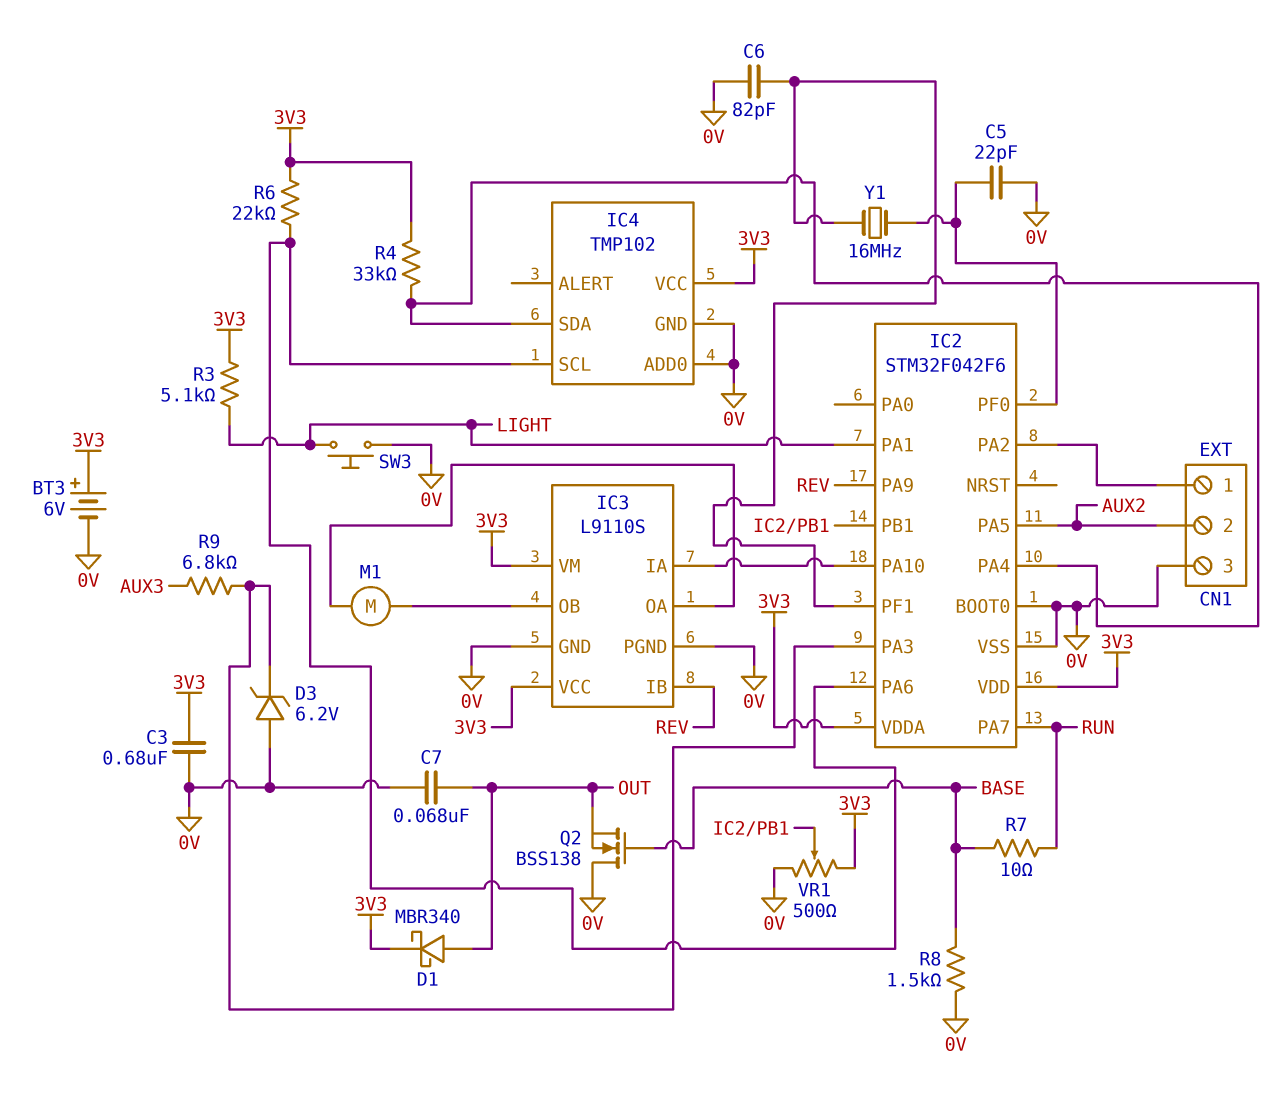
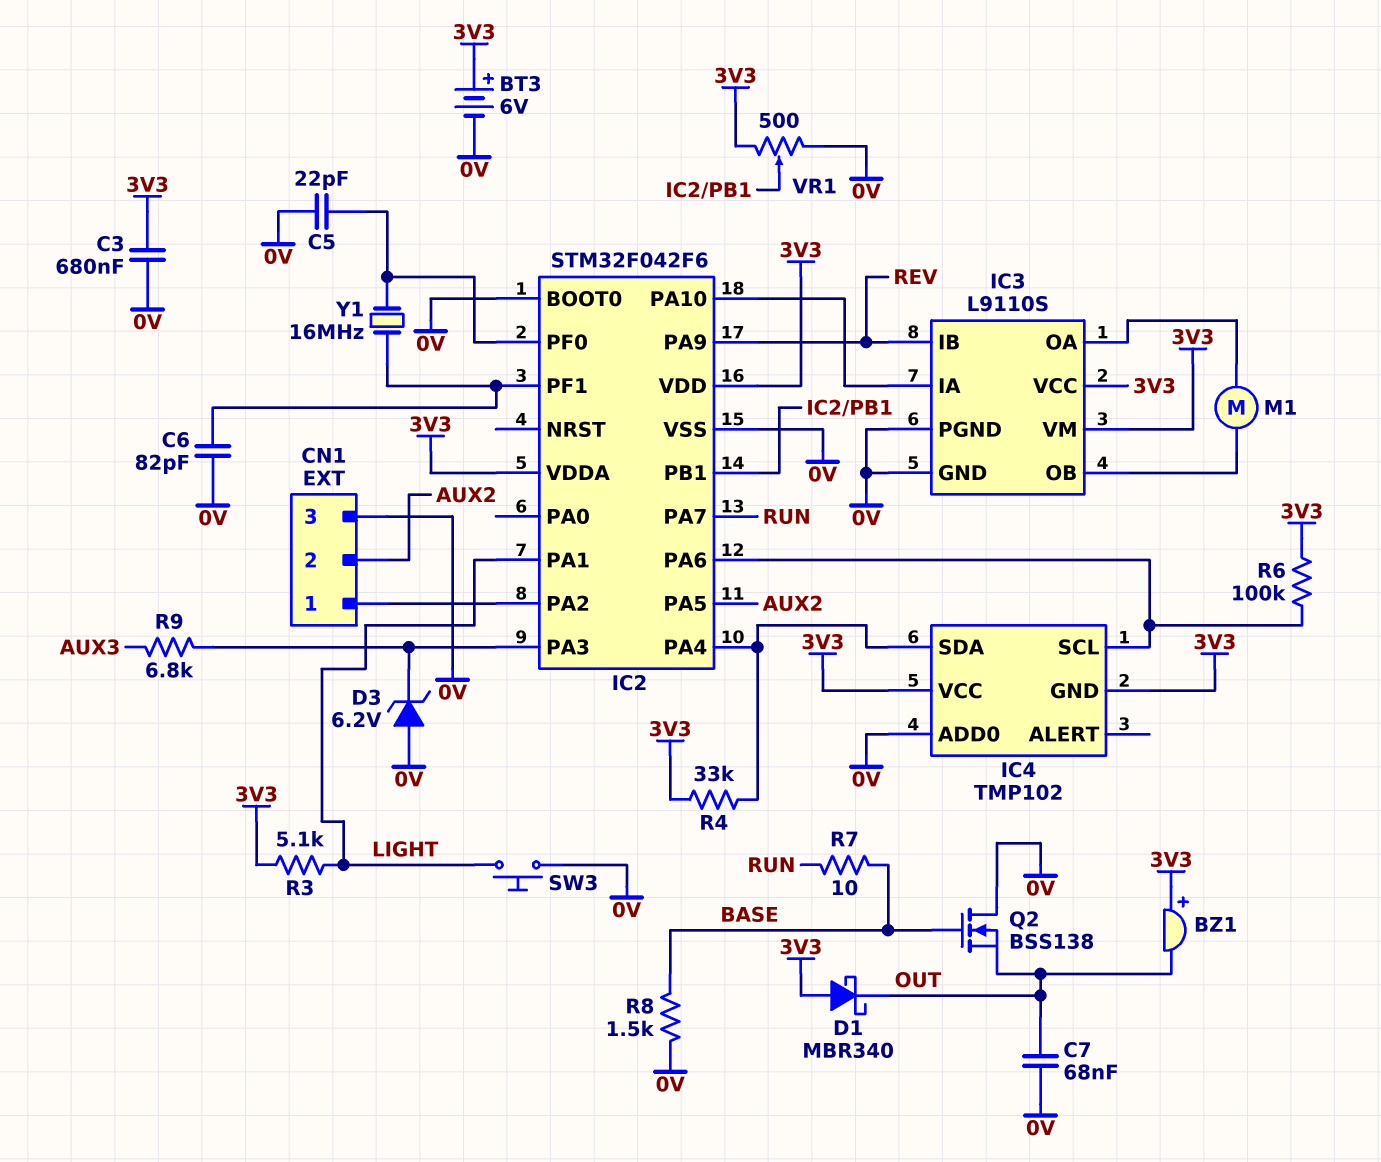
BZ1: none -> buzzer (plus 3V3, minus OUT)
D1: schottky MBR340 (A OUT, K 3V3) -> schottky MBR340 (A 3V3, K OUT)
IC4 pin GND: 0V -> 3V3
R6: 22k (3V3, IC2/PA6) -> 100k (3V3, IC2/PA6)

